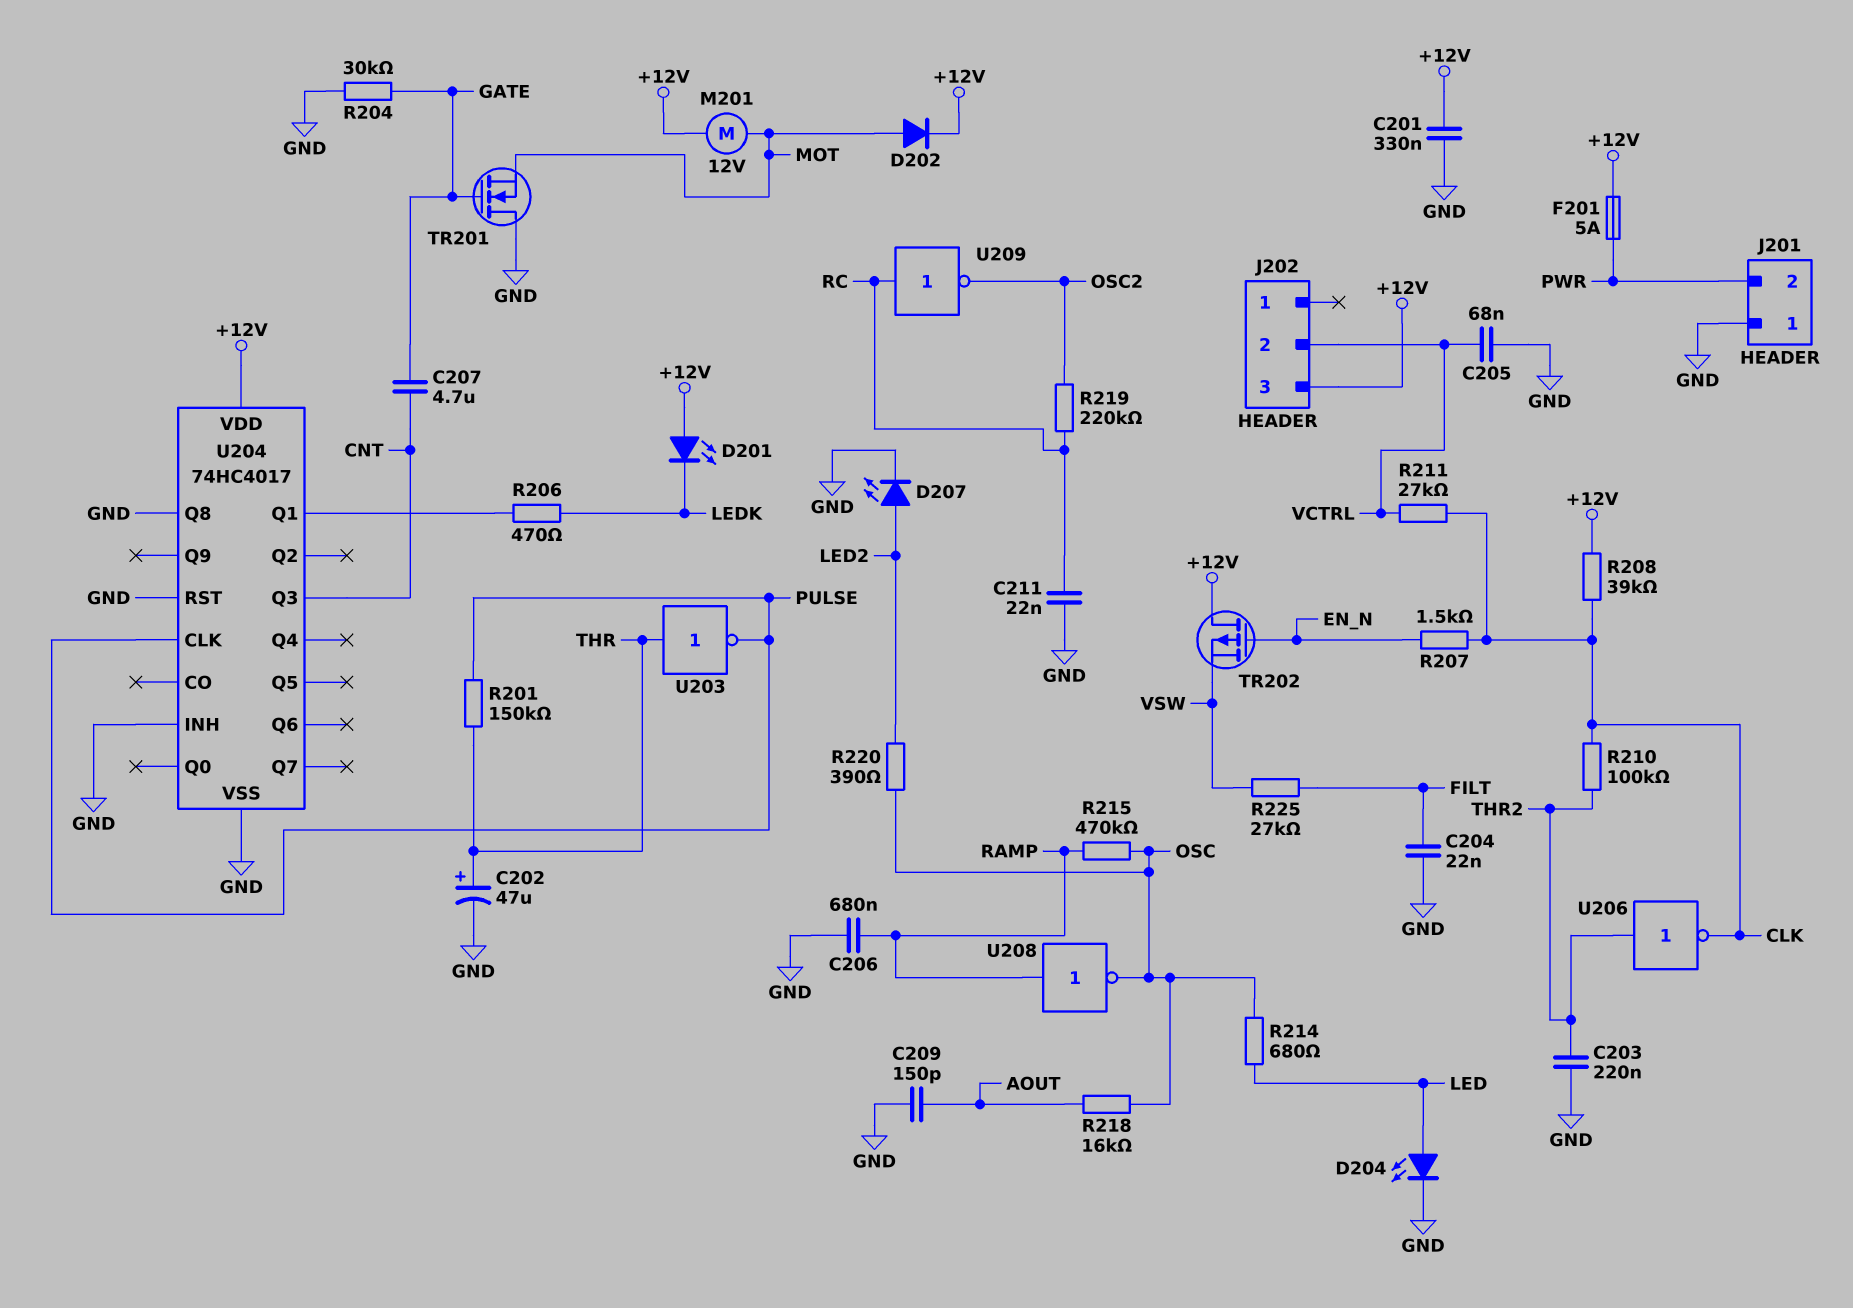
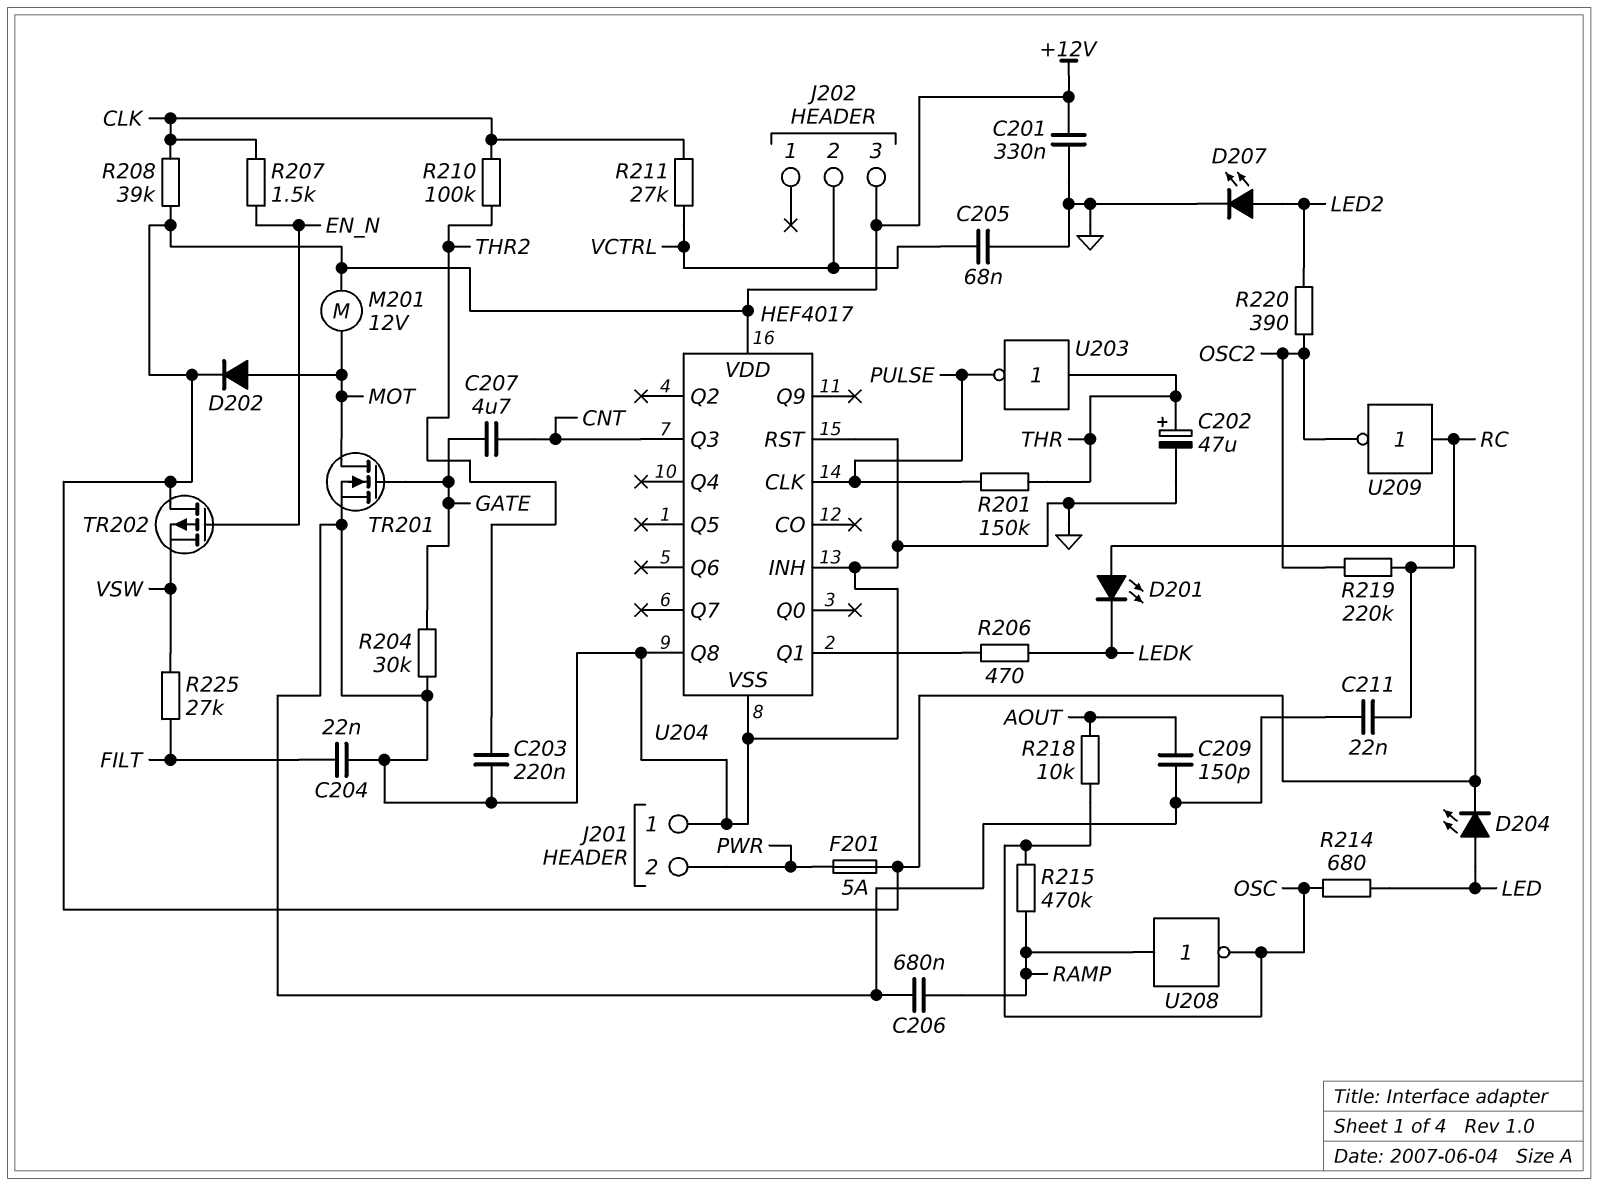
D204: LED (A LED, K GND) -> LED (A LED, K +12V)
R218: 16k (AOUT, OSC) -> 10k (AOUT, OSC)
R220: 390 (LED2, OSC) -> 390 (LED2, OSC2)
TR201: NMOS (G GATE, D GND, S MOT) -> NMOS (G GATE, D MOT, S GND)
U204: 74HC4017 -> HEF4017
U206: NOT (in THR2, out CLK) -> none

